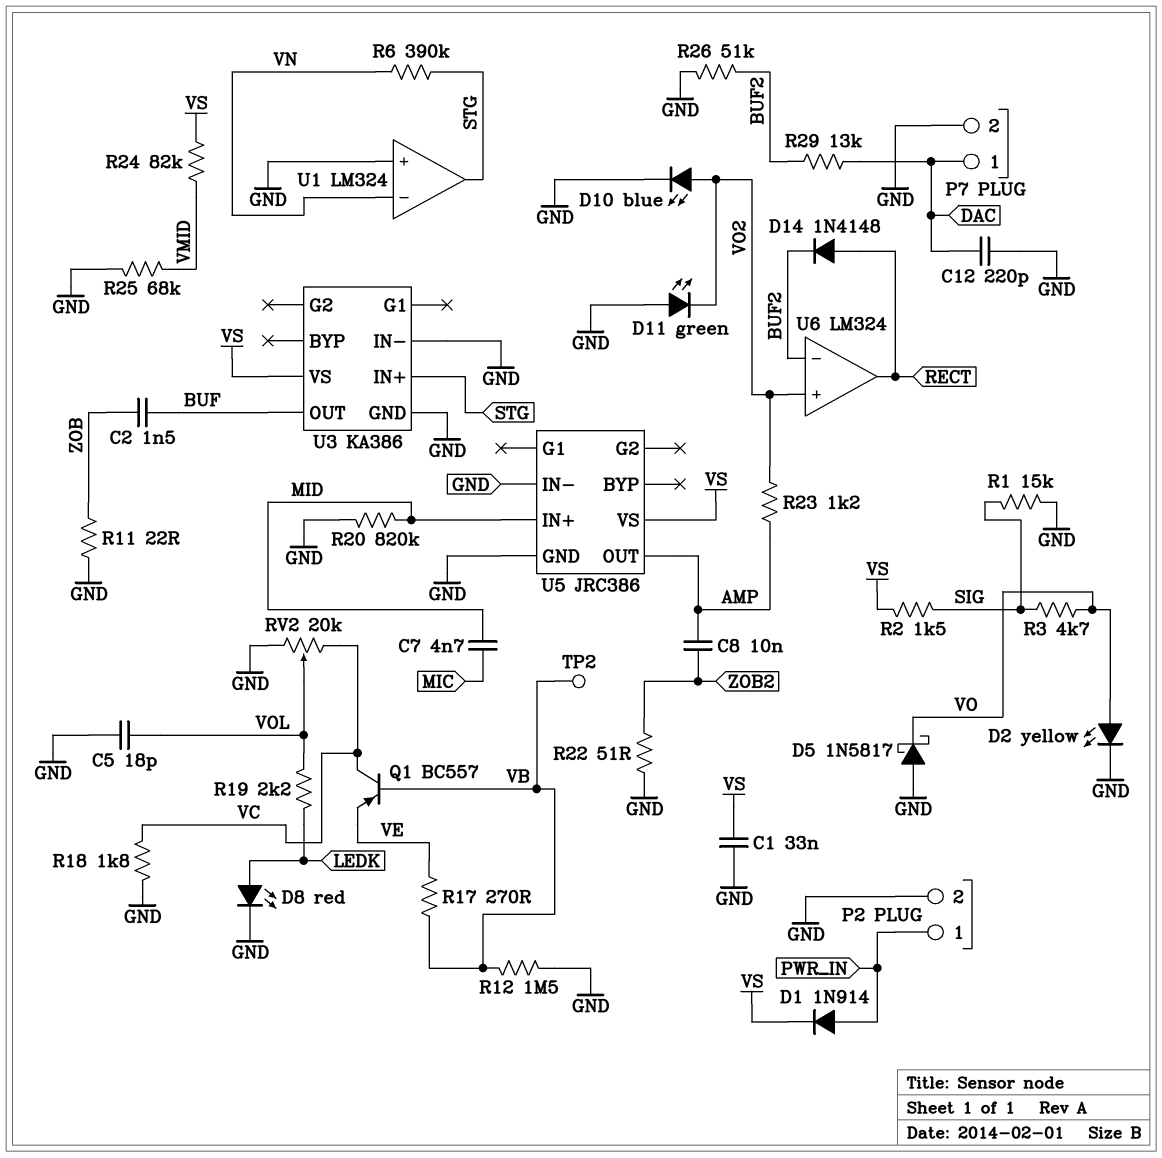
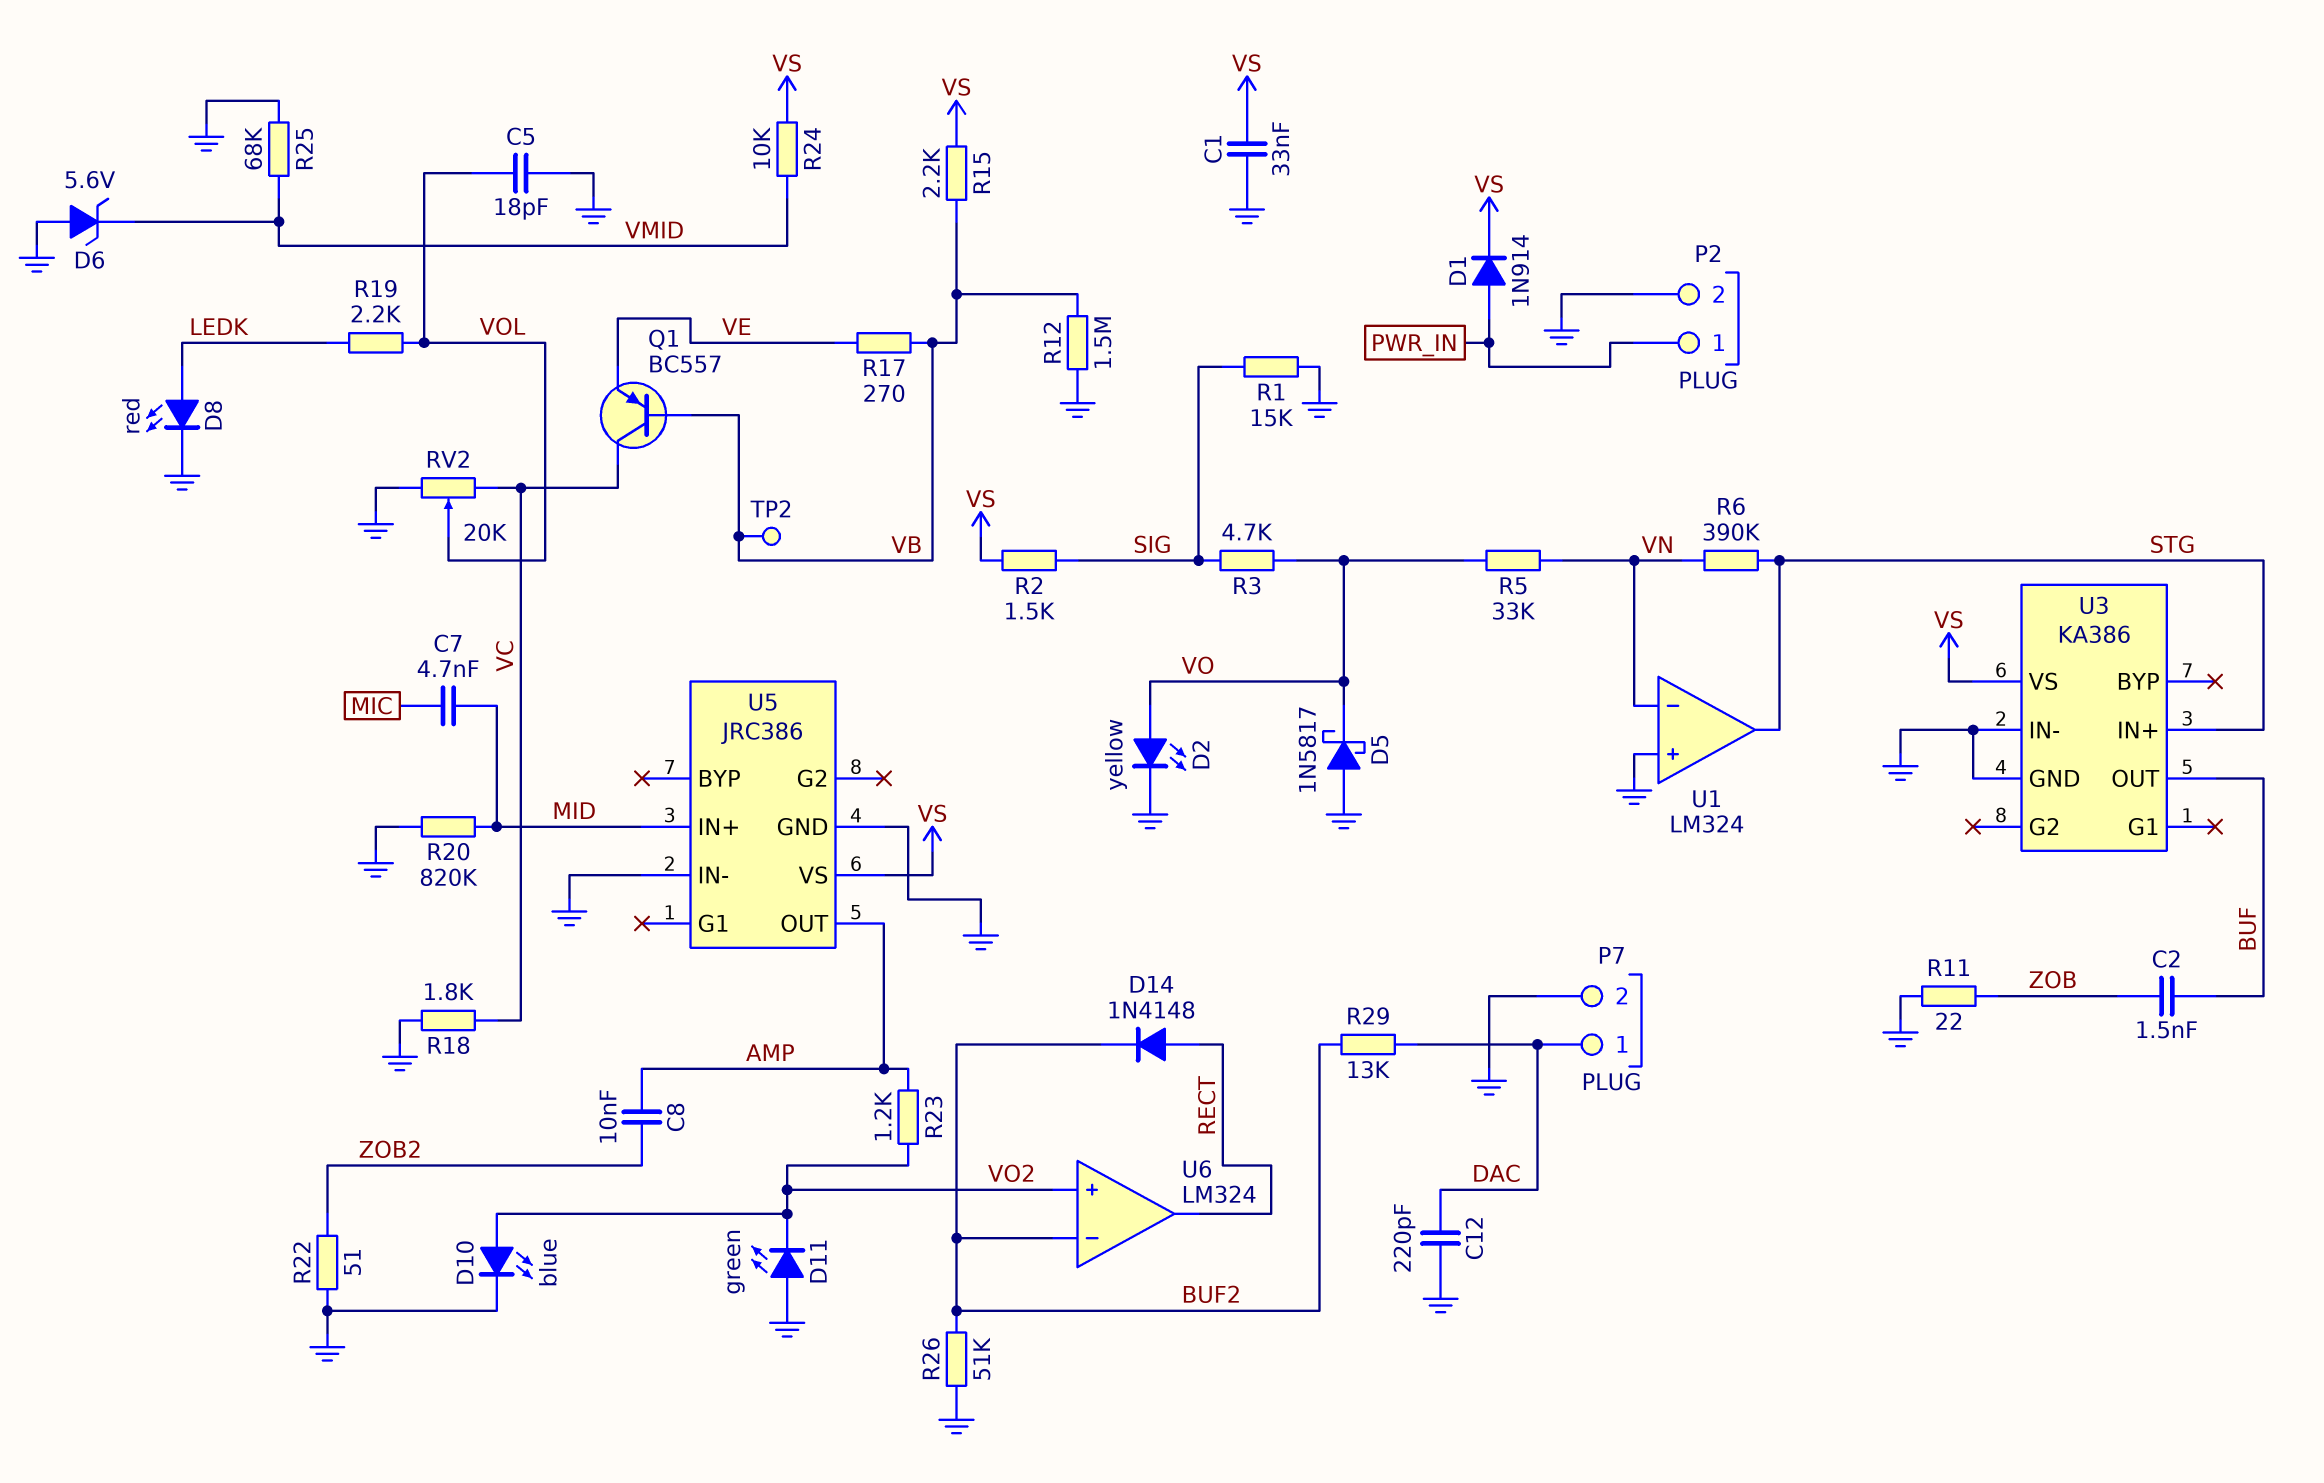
D6: none -> zener 5.6V (A GND, K VMID)
R5: none -> 33k (VN, VO)
R15: none -> 2.2k (VB, VS)
R24: 82k (VMID, VS) -> 10k (VMID, VS)

